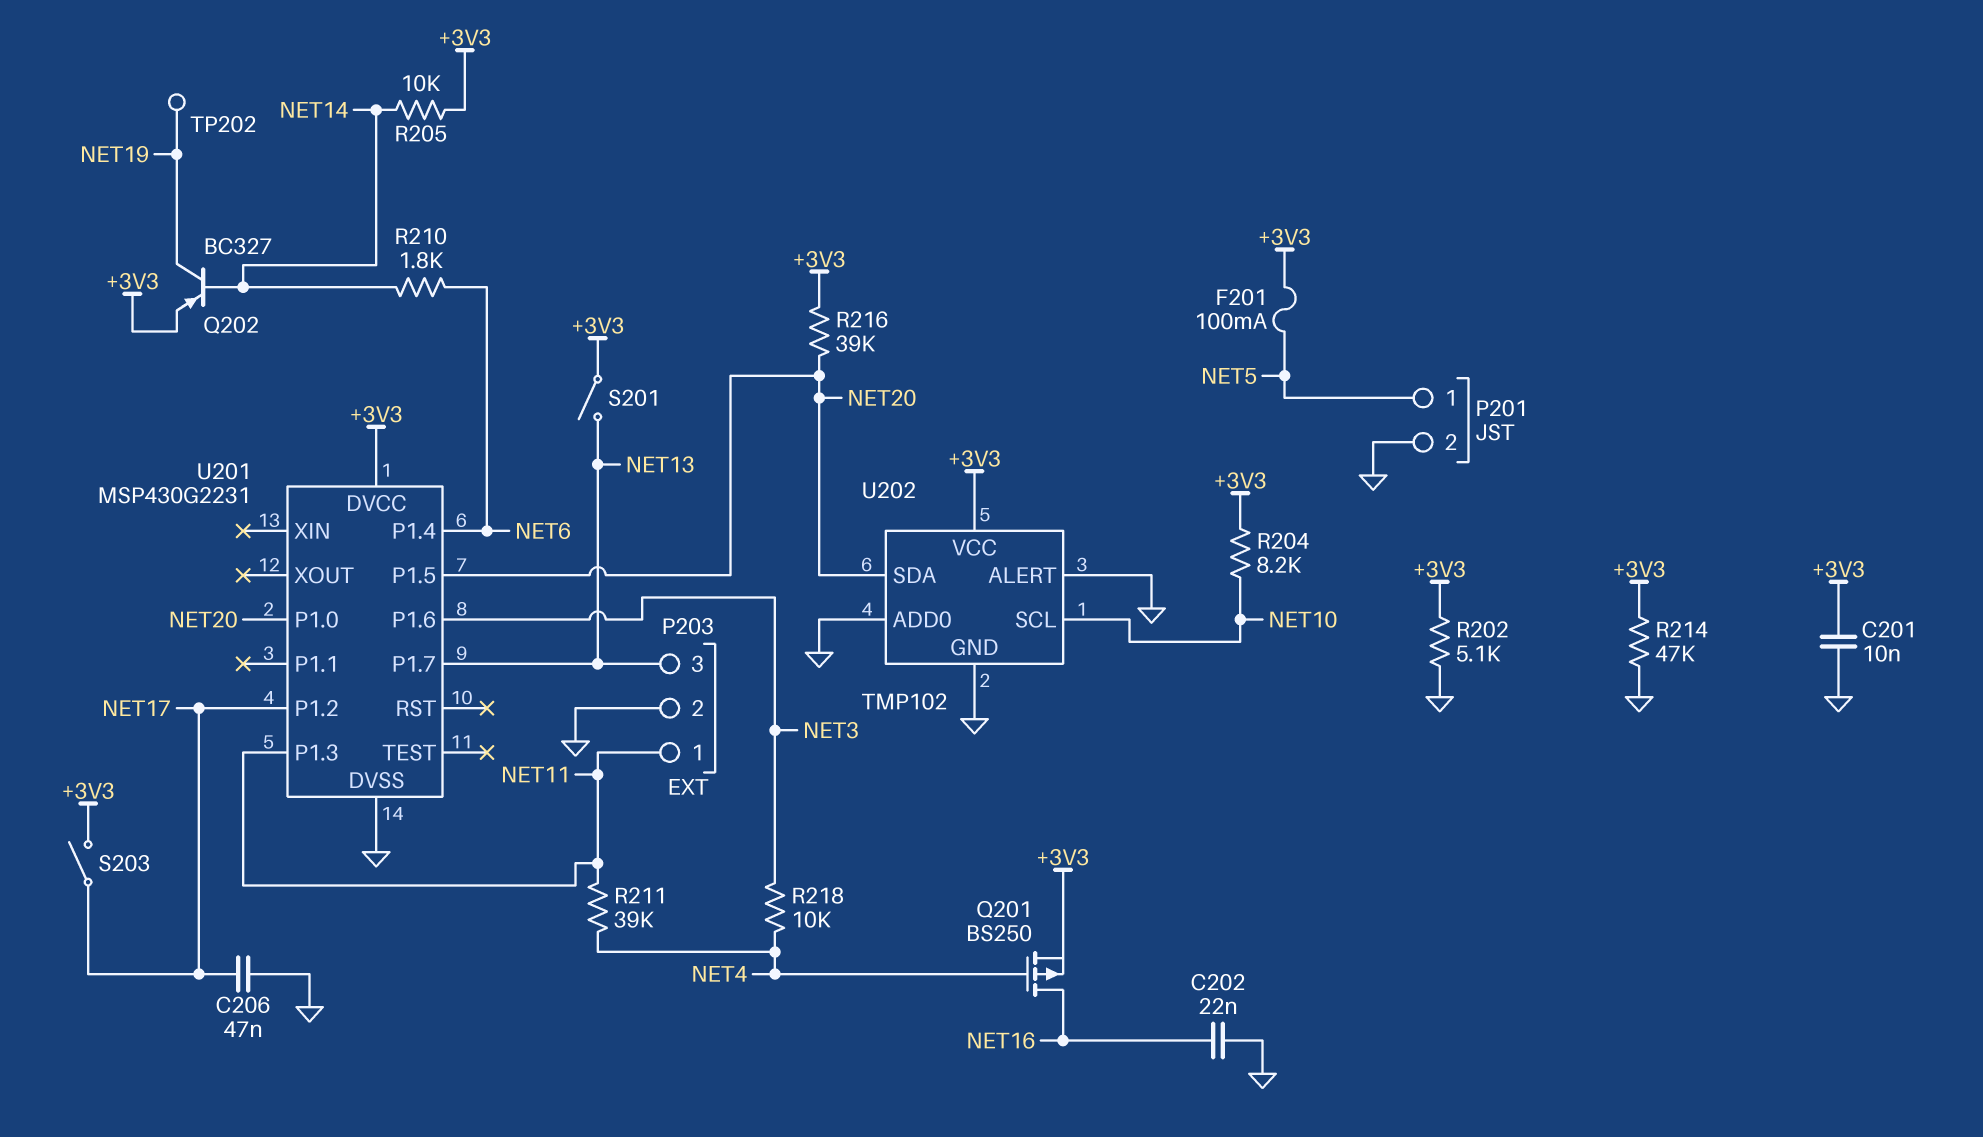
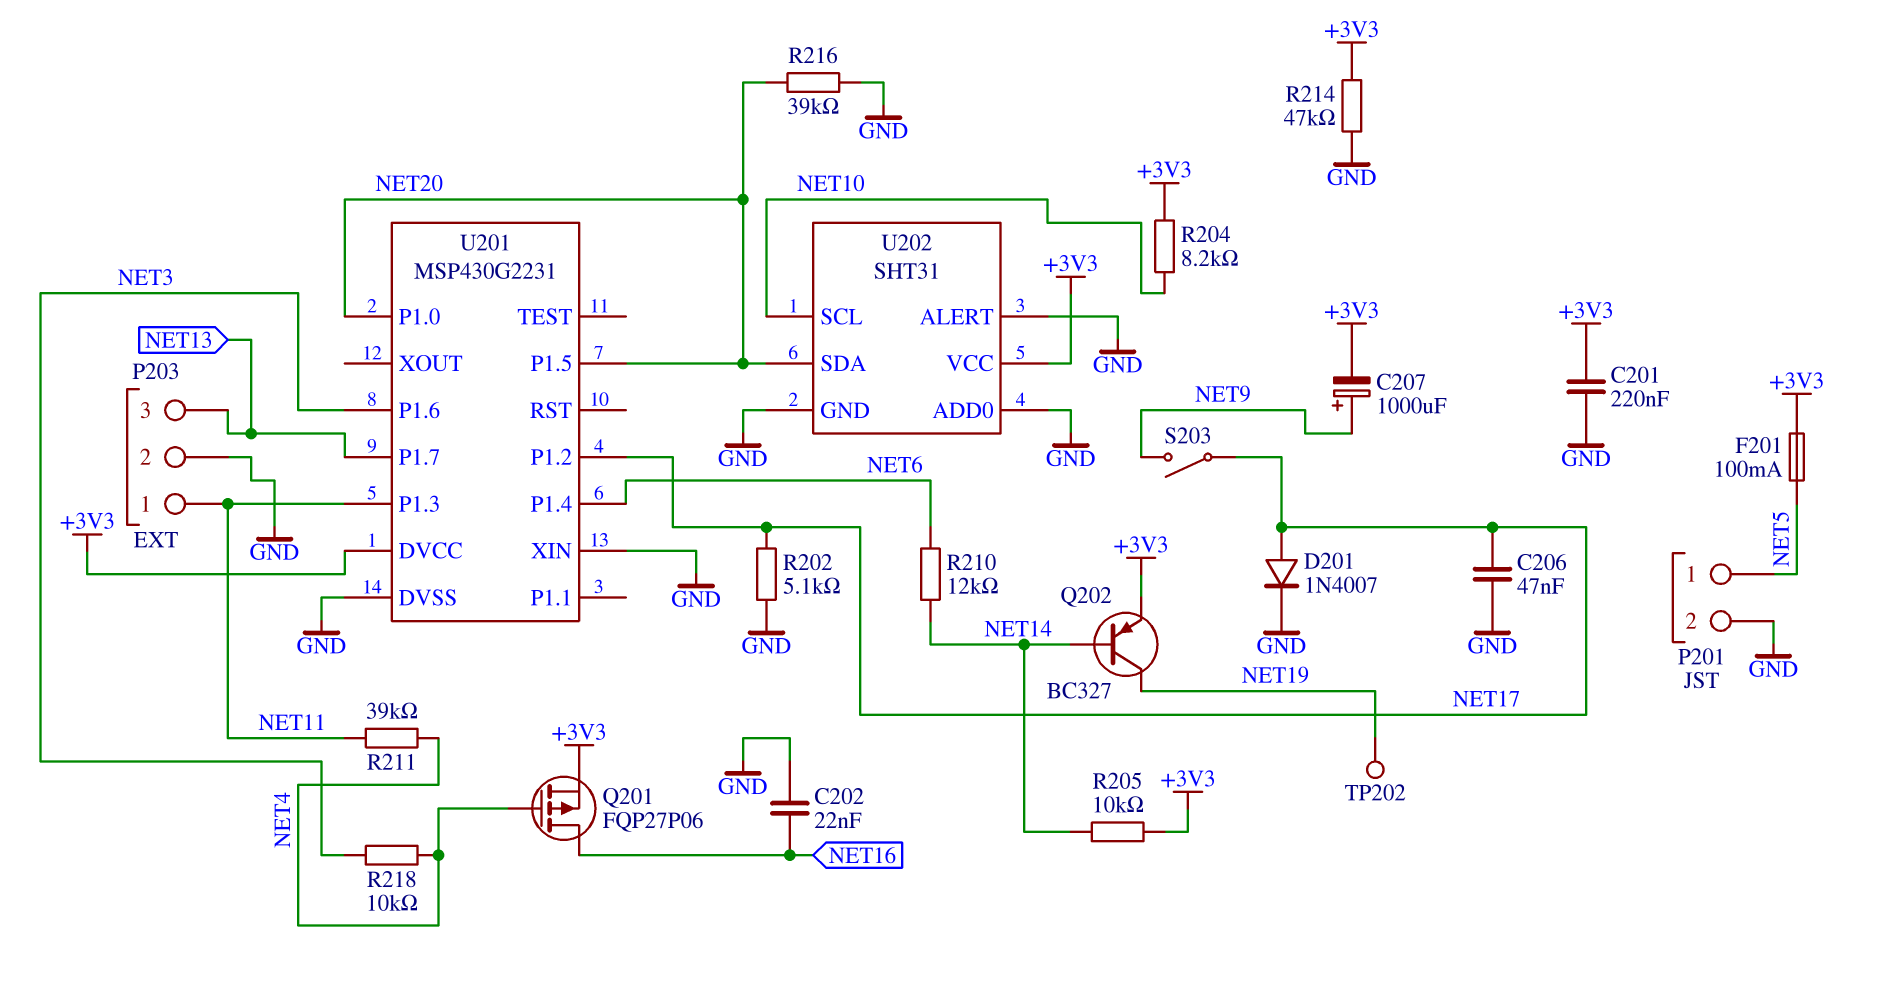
C201: 10nF (+3V3, GND) -> 220nF (+3V3, GND)
C207: none -> 1000uF (plus NET9, minus +3V3)
D201: none -> diode 1N4007 (A NET17, K GND)
Q201: PMOS BS250 (G NET4, D NET16, S +3V3) -> PMOS FQP27P06 (G NET4, D NET16, S +3V3)
R202: 5.1k (+3V3, GND) -> 5.1k (GND, NET17)
R210: 1.8k (NET6, NET14) -> 12k (NET6, NET14)
R216: 39k (+3V3, NET20) -> 39k (GND, NET20)
S201: switch (+3V3, NET13) -> none
S203: switch (+3V3, NET17) -> switch (NET9, NET17)
U201 pin XIN: none -> GND
U202: TMP102 -> SHT31

